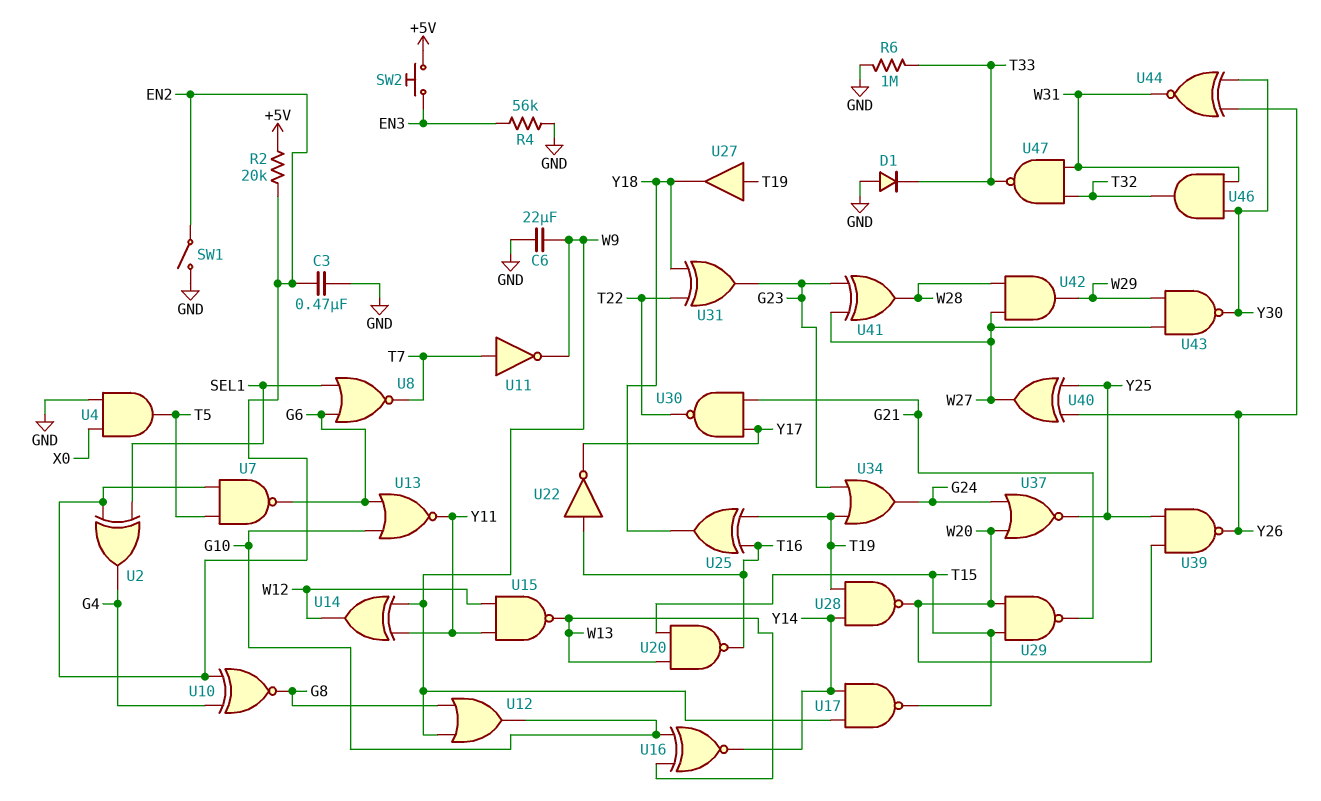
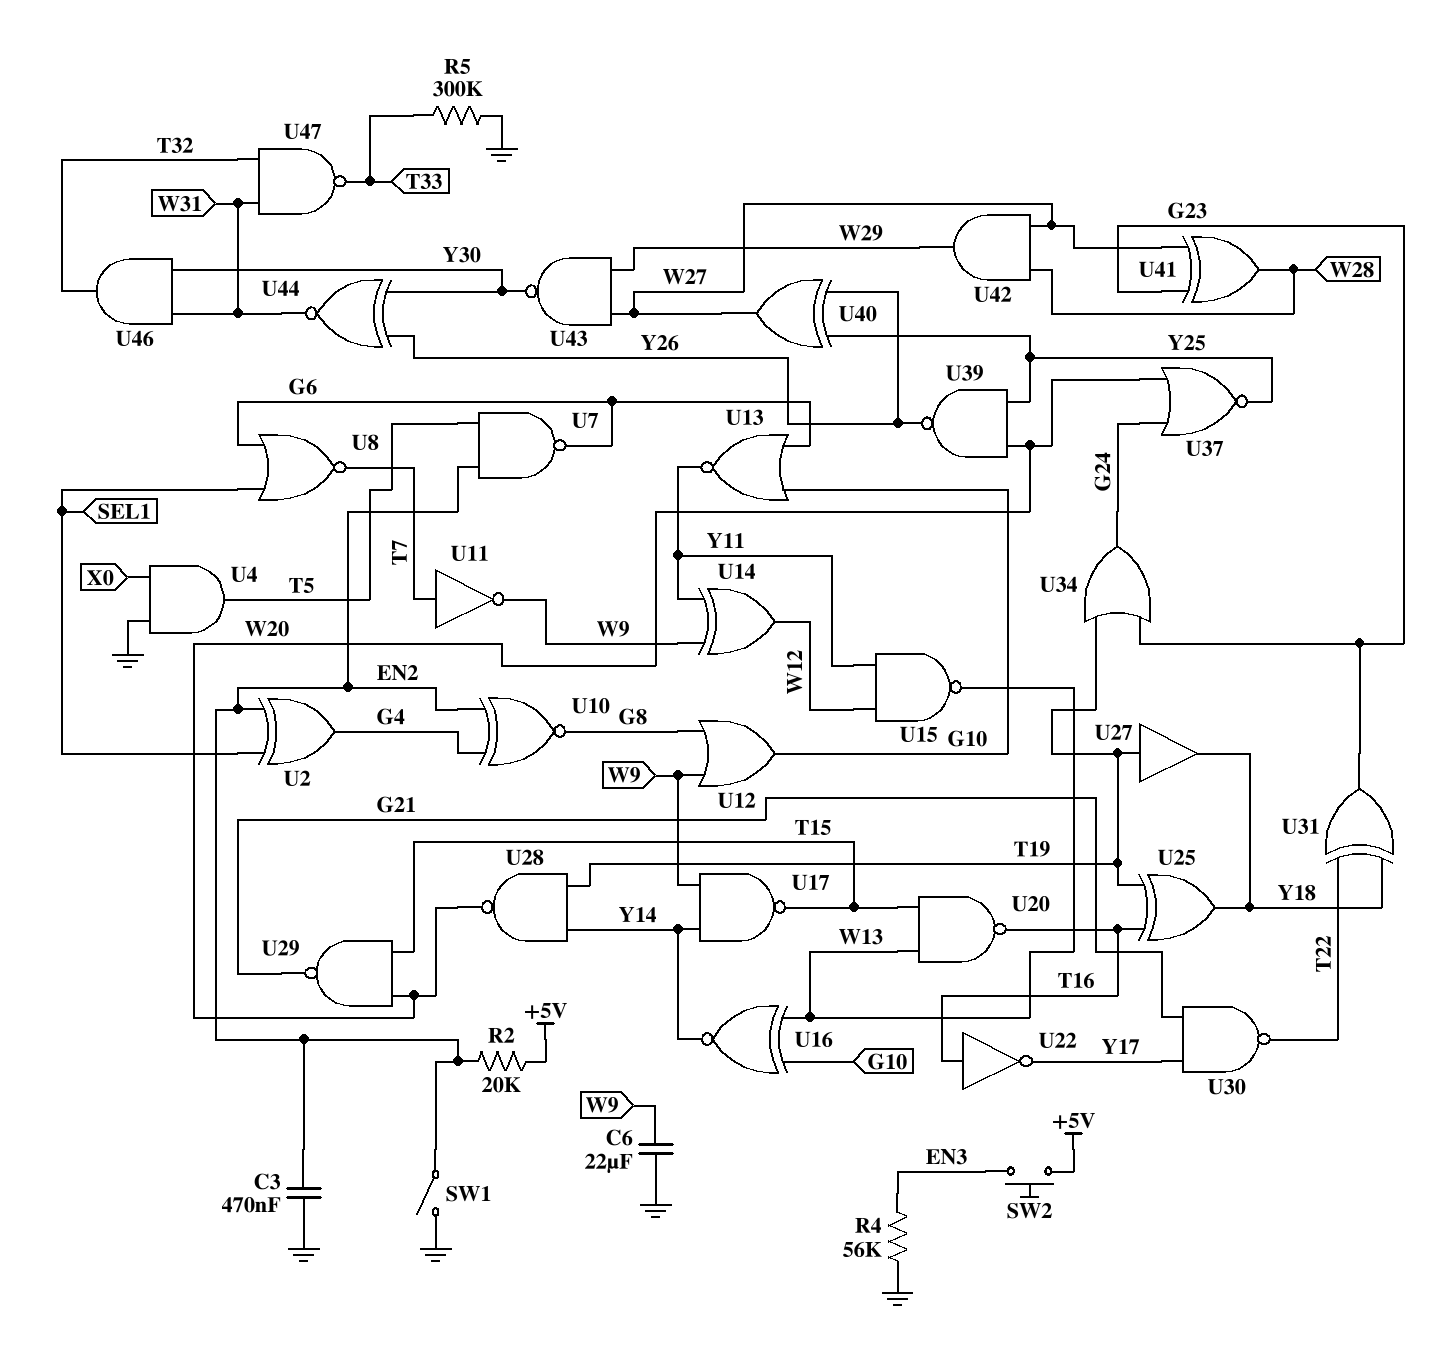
D1: diode (A GND, K T33) -> none
R5: none -> 300k (GND, T33)
R6: 1M (GND, T33) -> none

